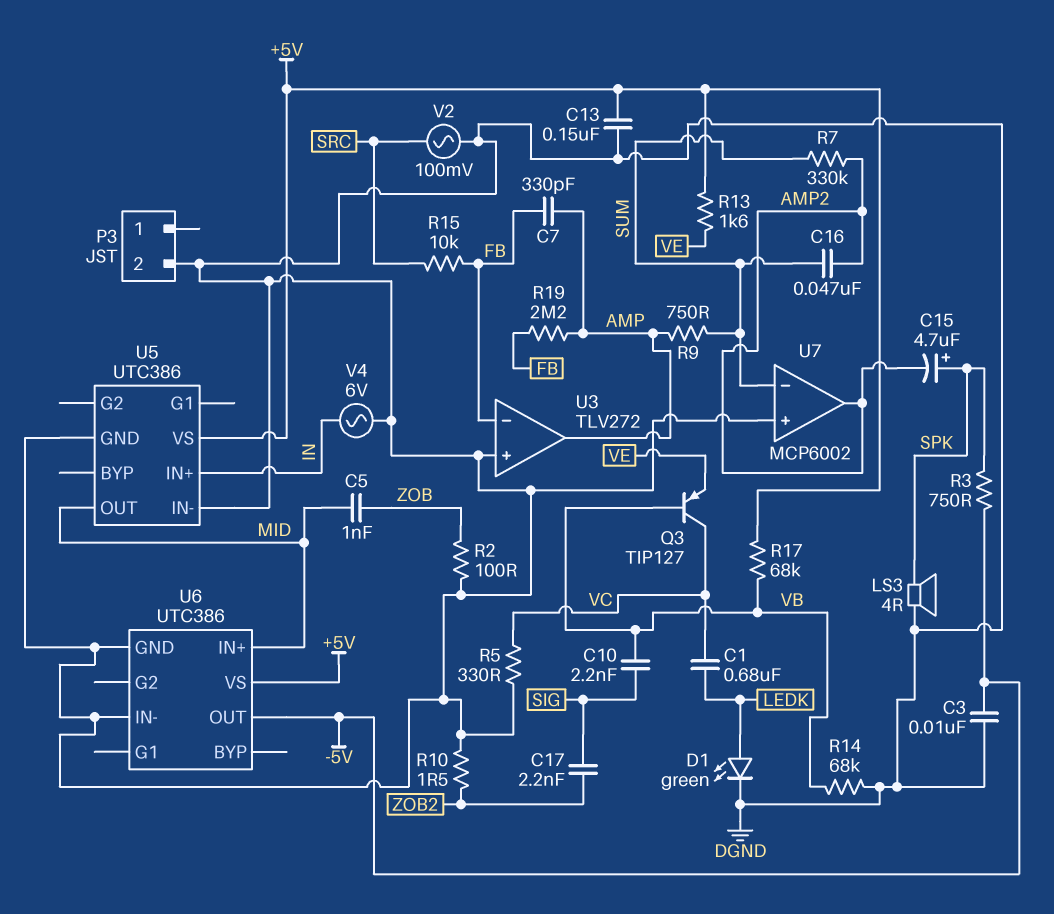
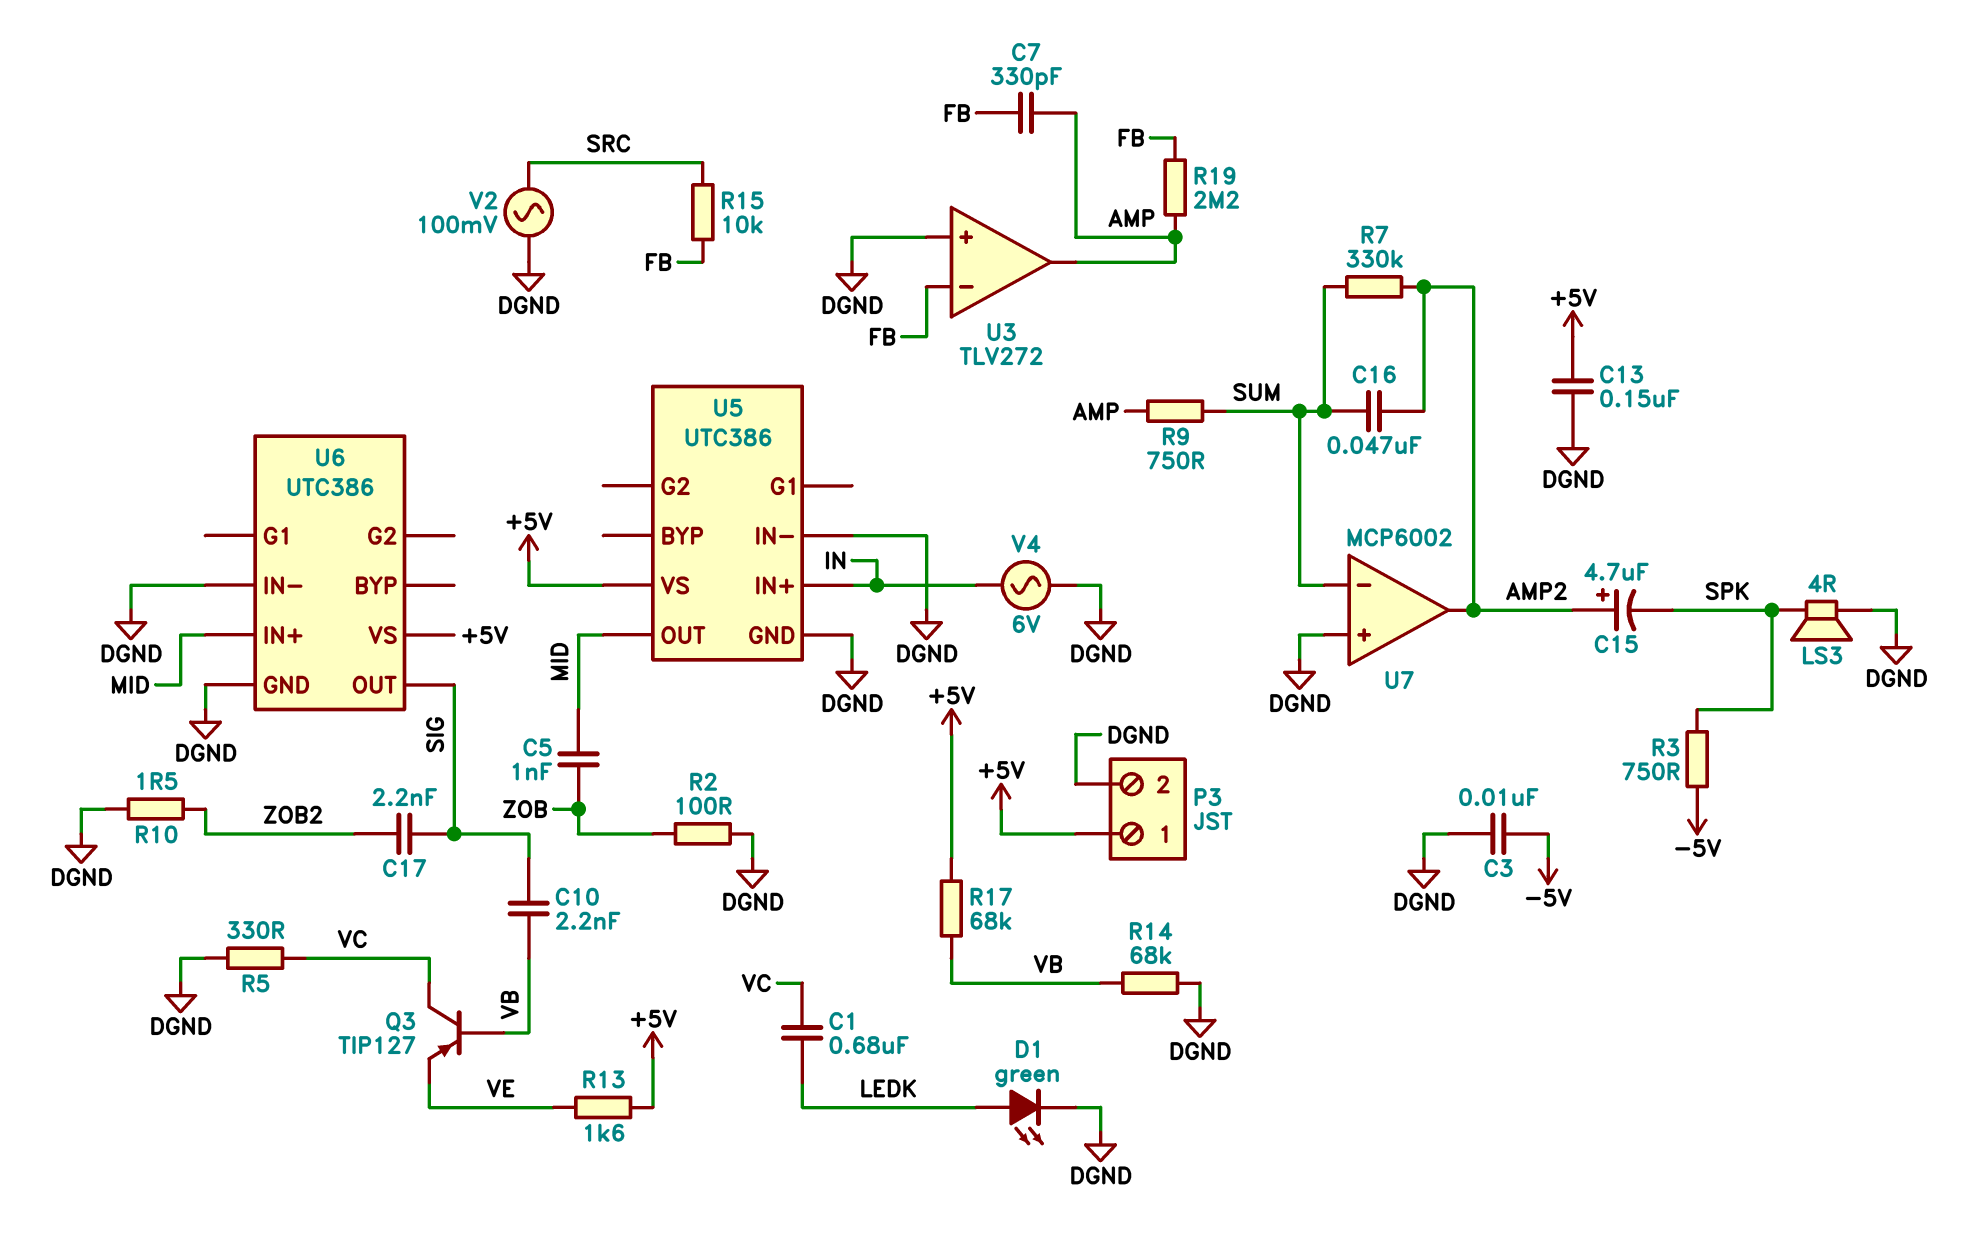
C15: 4.7uF (plus SPK, minus AMP2) -> 4.7uF (plus AMP2, minus SPK)
P3 pin 1: none -> +5V
U6 pin OUT: -5V -> SIG

